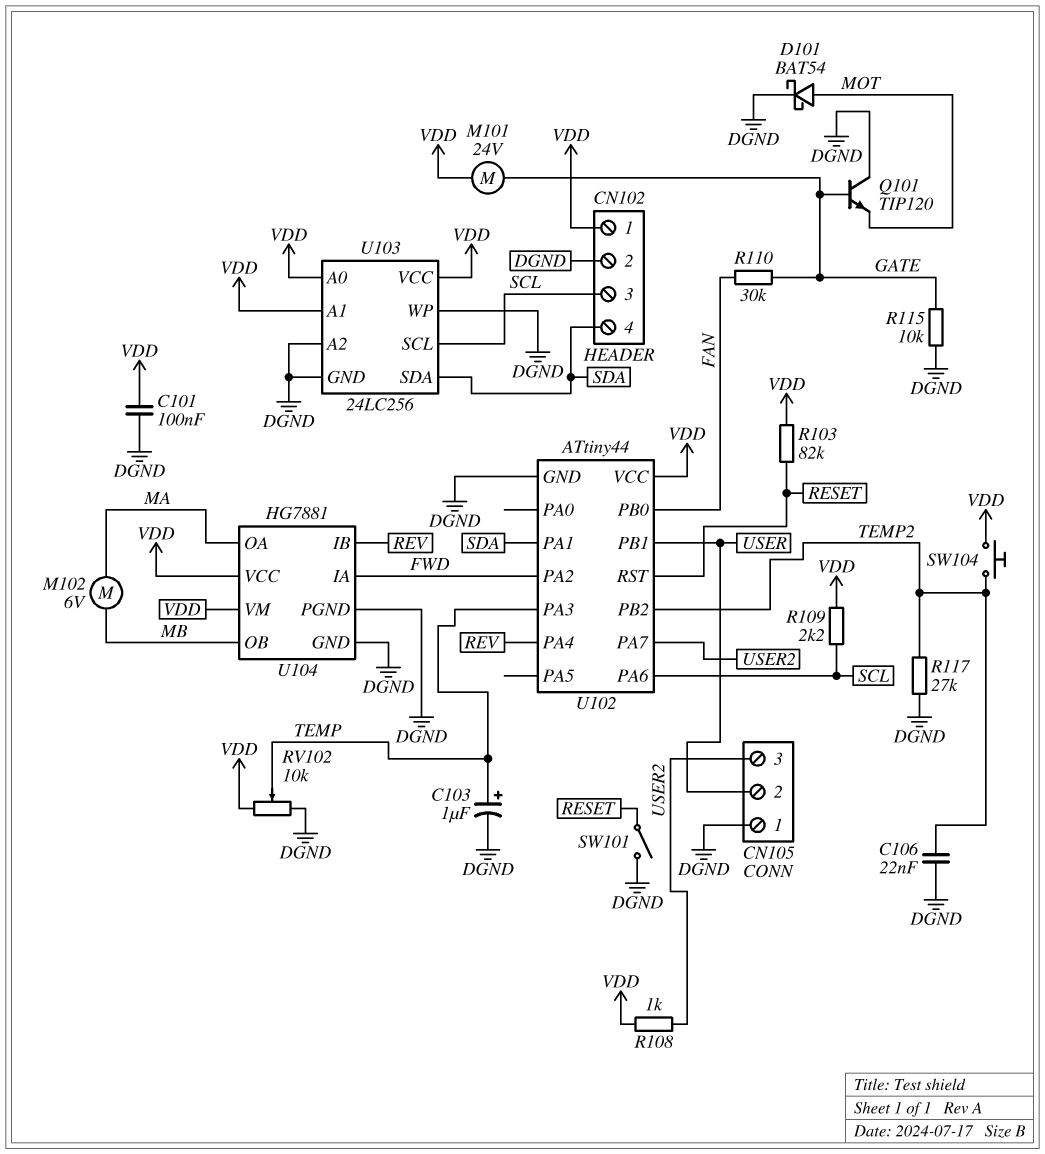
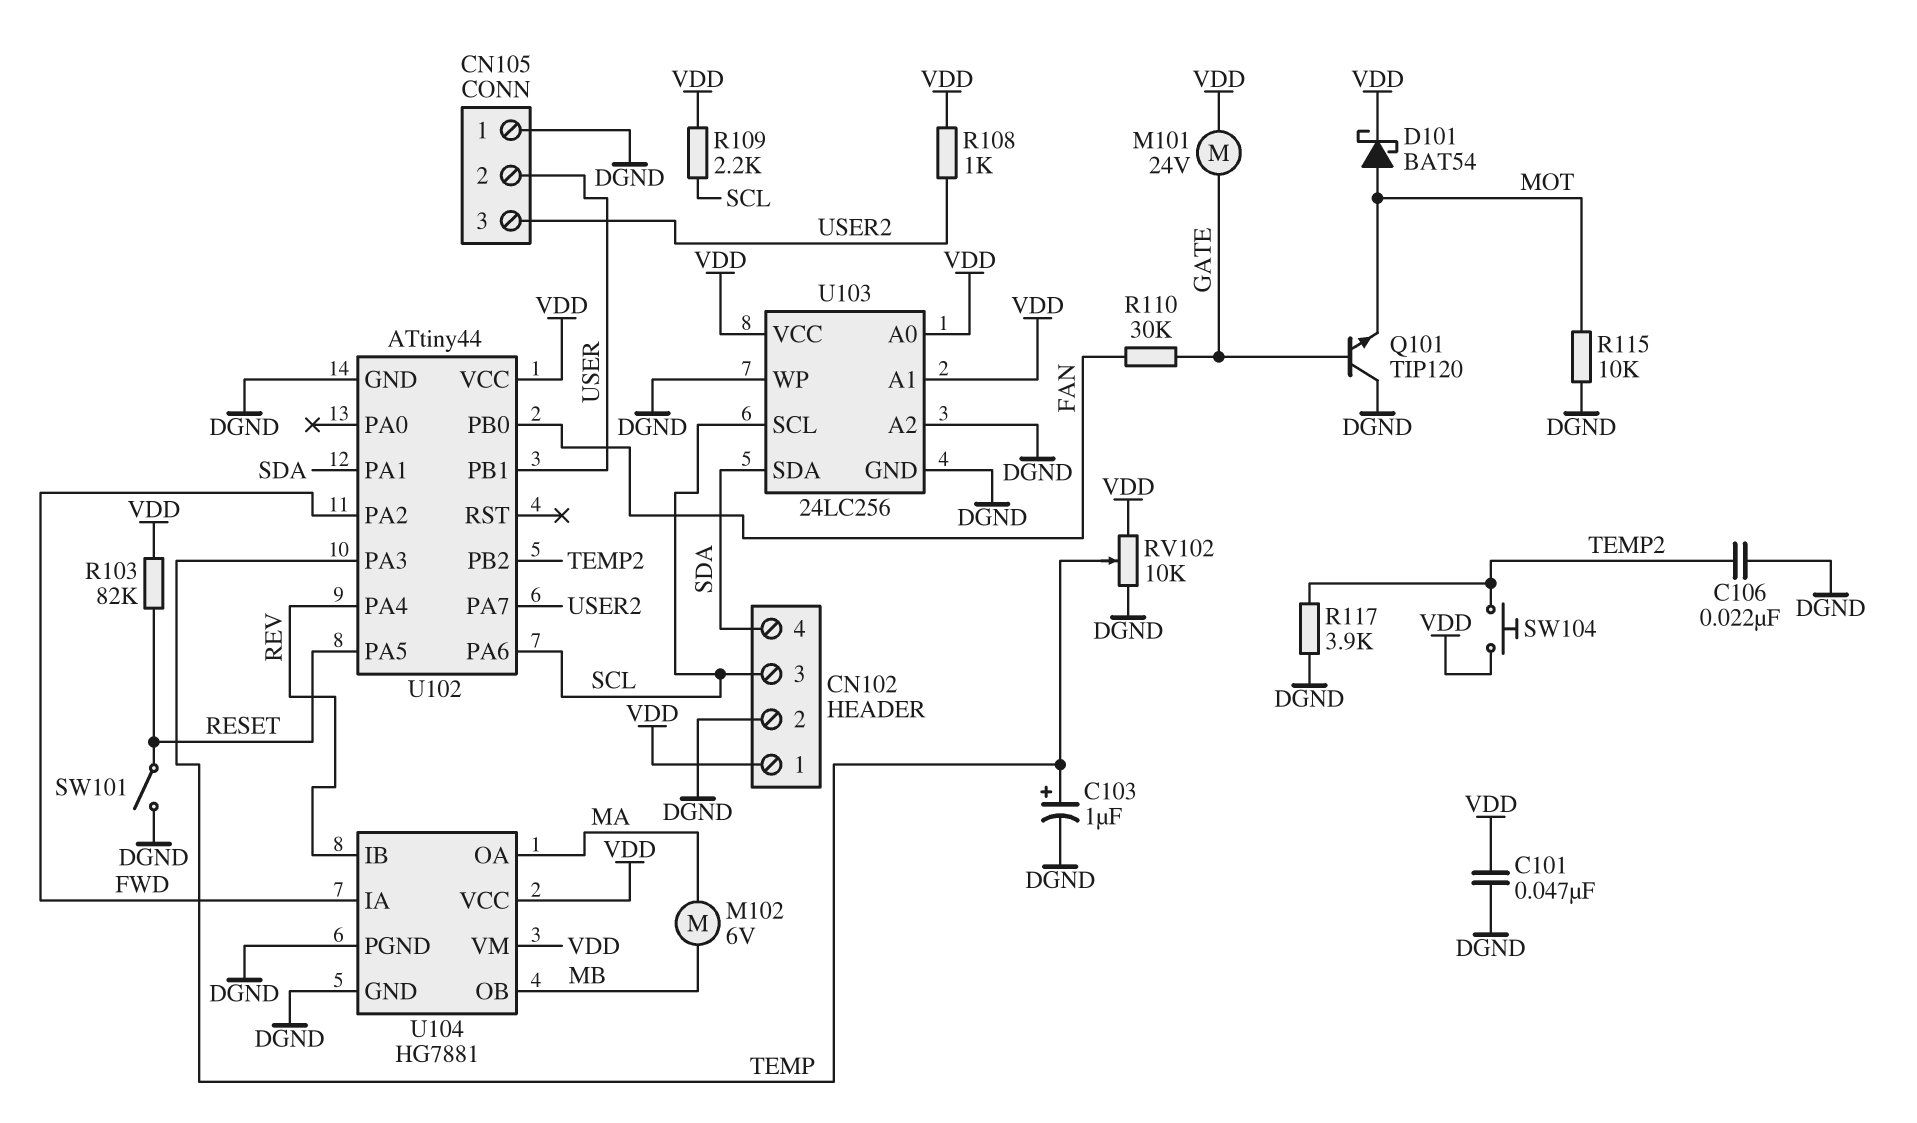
C101: 100nF (DGND, VDD) -> 47nF (DGND, VDD)
D101: schottky BAT54 (A MOT, K DGND) -> schottky BAT54 (A MOT, K VDD)
R115: 10k (DGND, GATE) -> 10k (DGND, MOT)
R117: 27k (DGND, TEMP2) -> 3.9k (DGND, TEMP2)
U102 pin PA5: none -> RESET
U102 pin RST: RESET -> none

